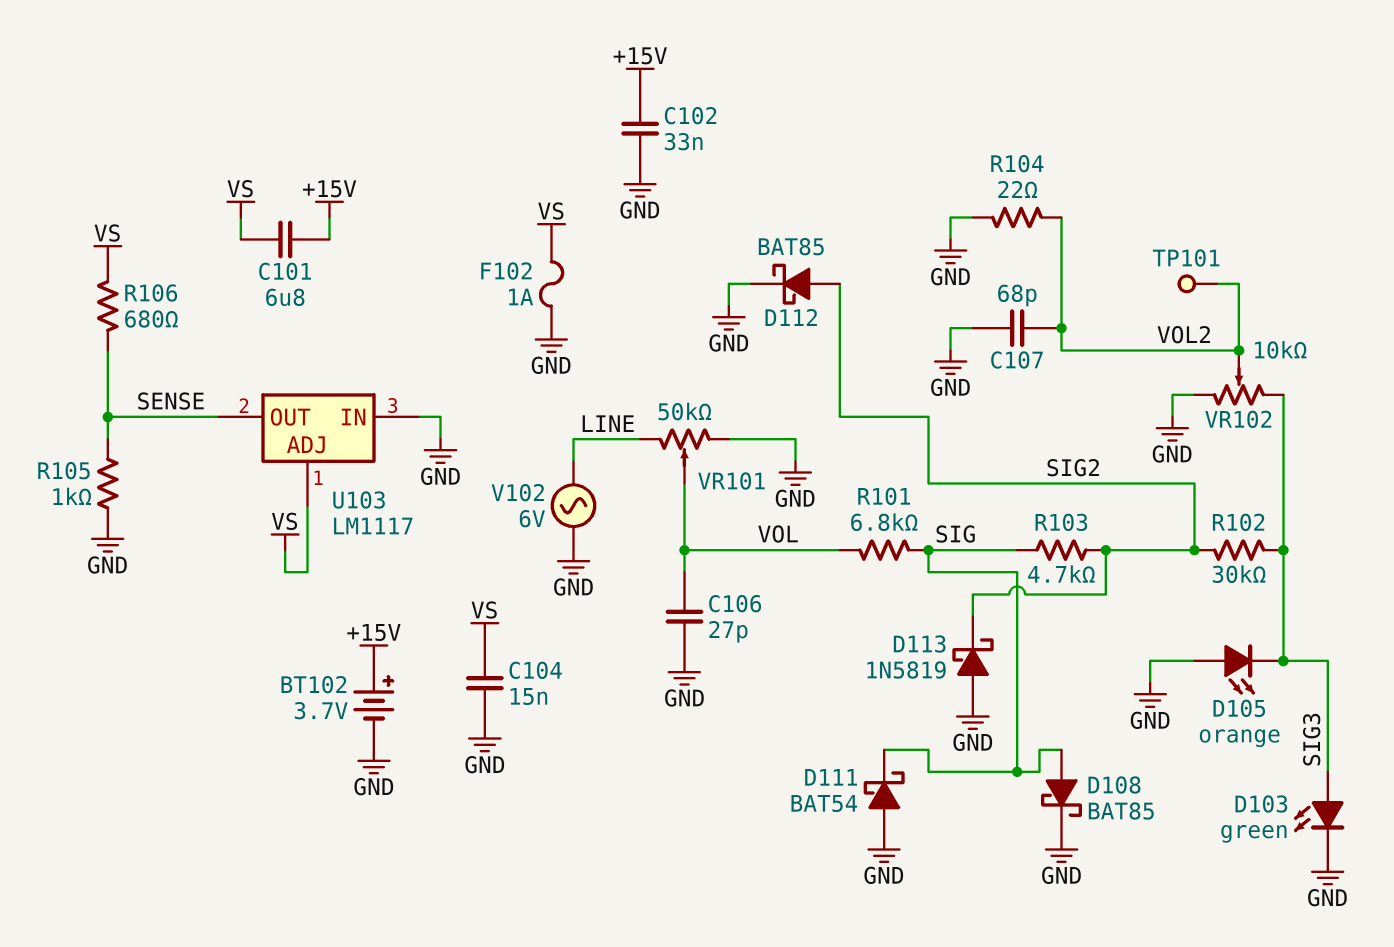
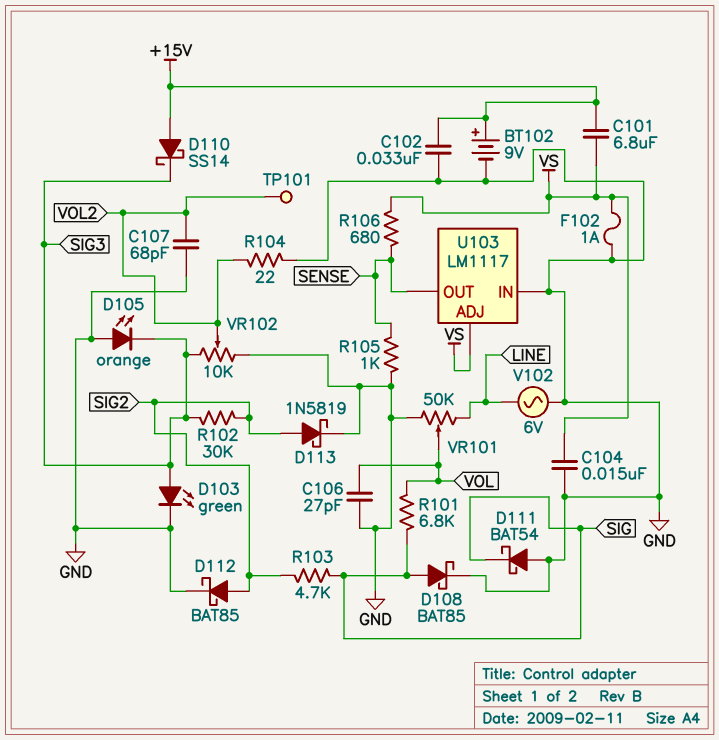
BT102: 3.7V (plus +15V, minus GND) -> 9V (plus +15V, minus GND)
D110: none -> schottky SS14 (A +15V, K SIG3)
D113: schottky 1N5819 (A GND, K SIG2) -> schottky 1N5819 (A SIG2, K GND)

